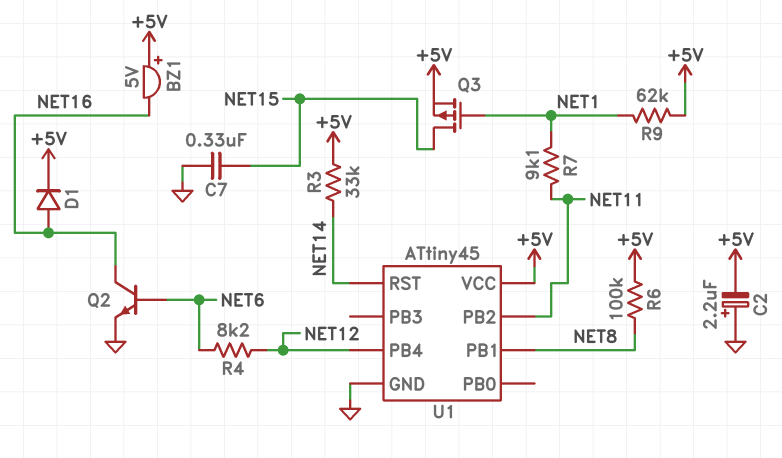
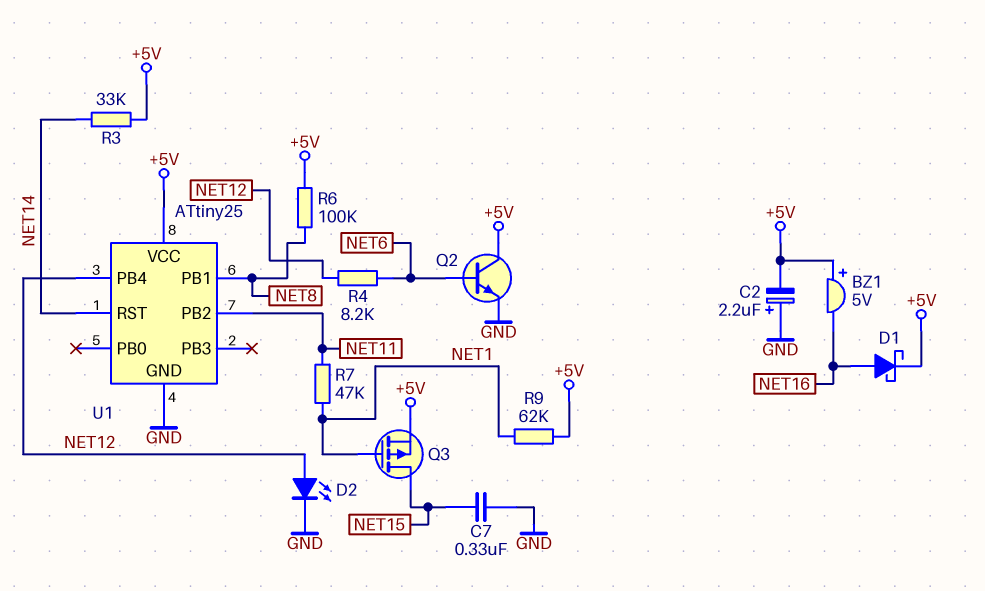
D1: diode (A NET16, K +5V) -> schottky (A NET16, K +5V)
D2: none -> LED (A NET12, K GND)
Q2: NPN (B NET6, C NET16, E GND) -> NPN (B NET6, C +5V, E GND)
R7: 9.1k (NET1, NET11) -> 47k (NET1, NET11)
U1: ATtiny45 -> ATtiny25

